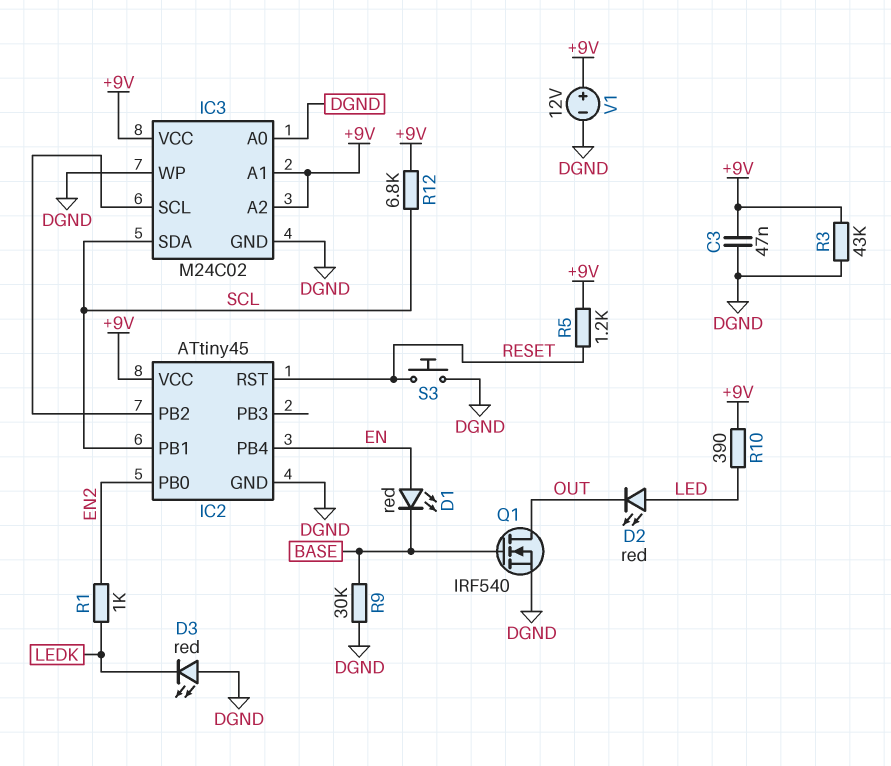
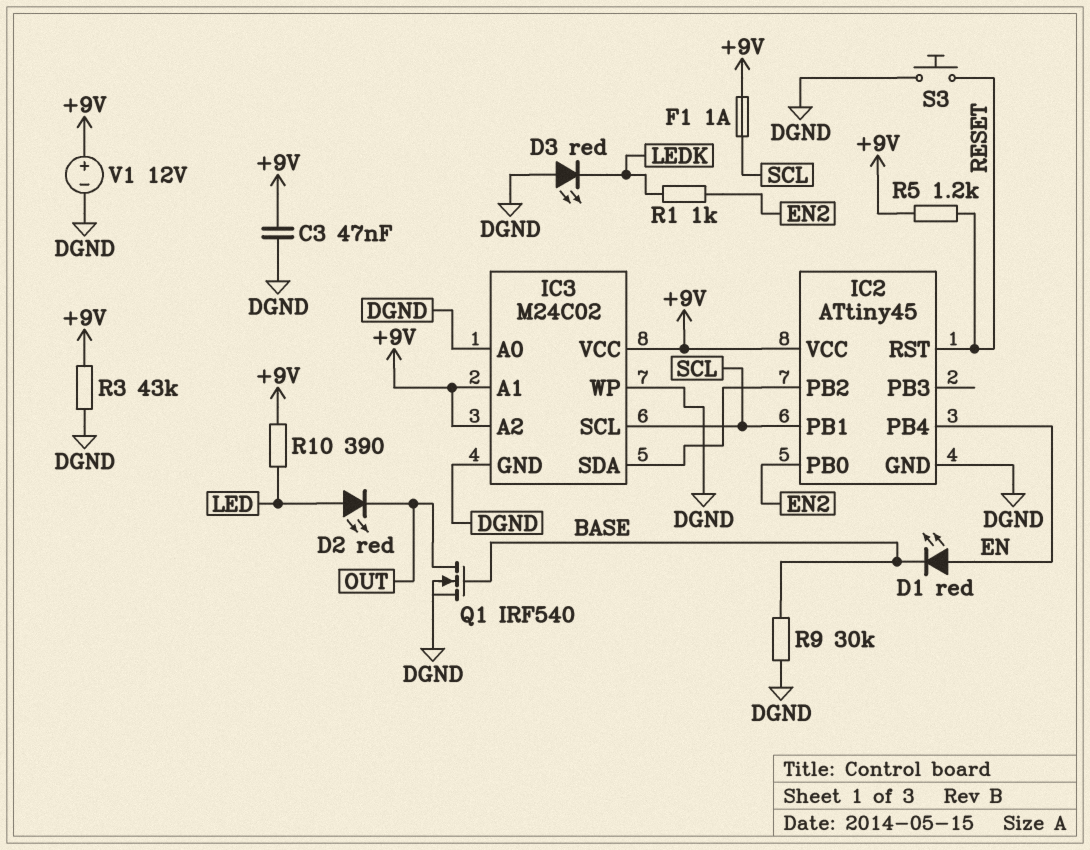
F1: none -> 1A (+9V, SCL)
IC3 pin SCL: IC2/PB2 -> SCL
IC3 pin SDA: SCL -> IC2/PB2
R12: 6.8k (+9V, SCL) -> none

